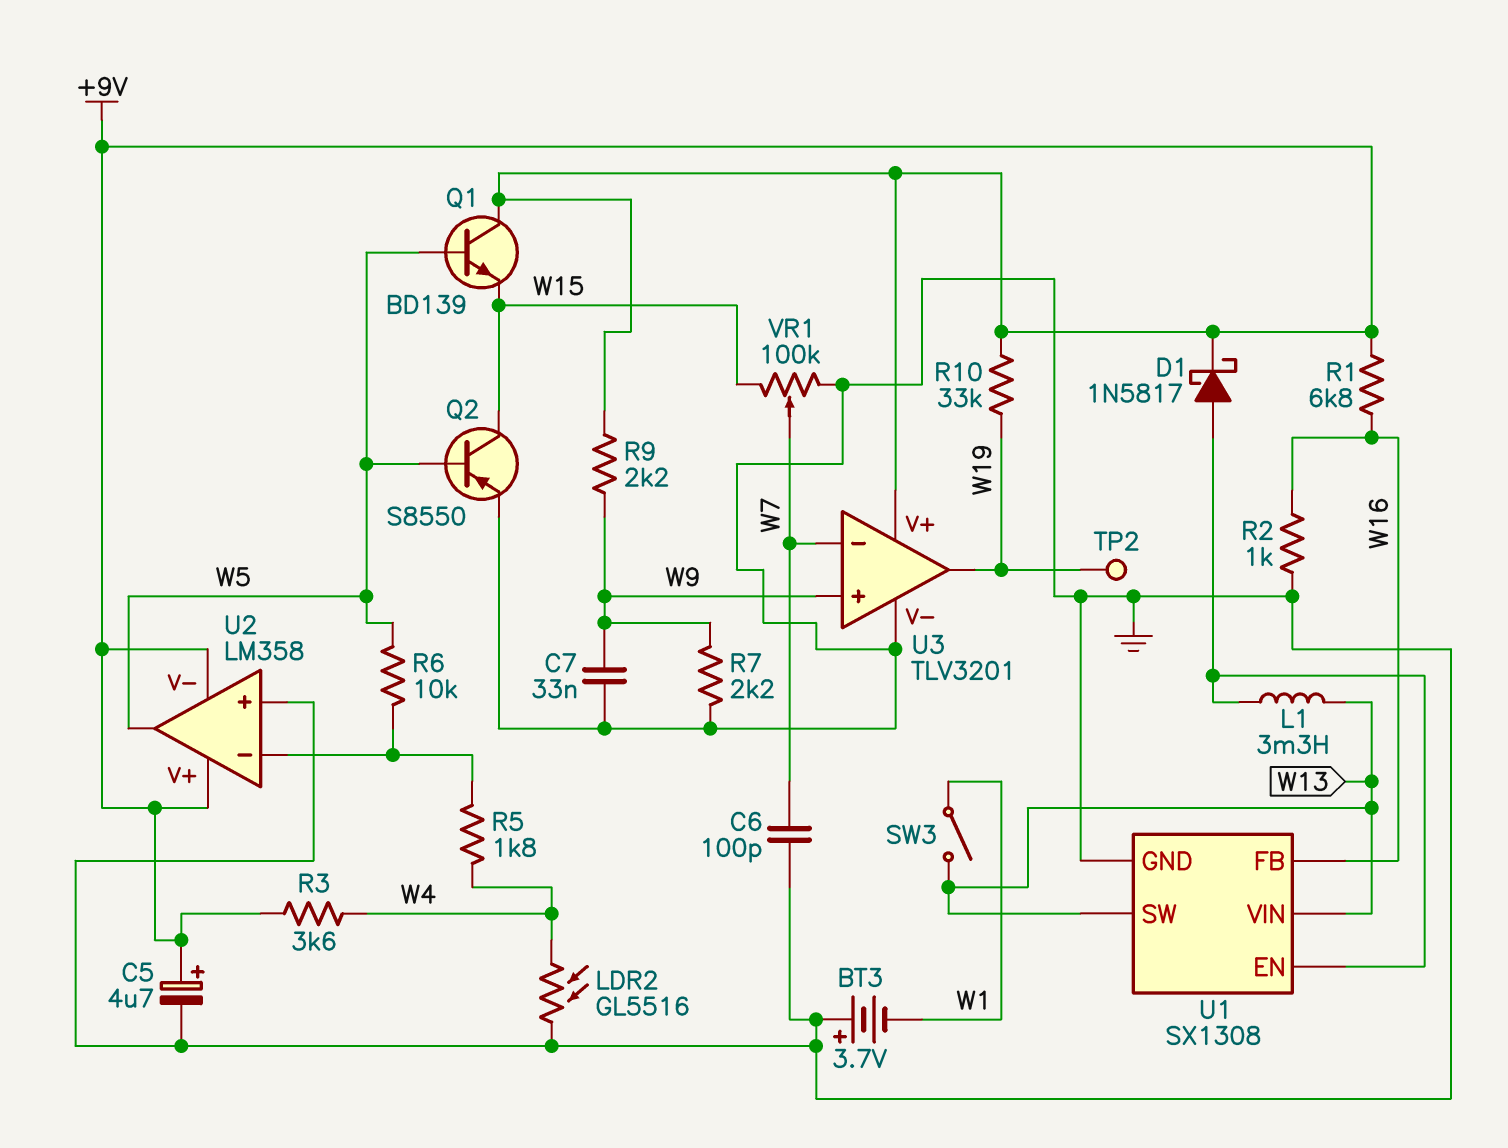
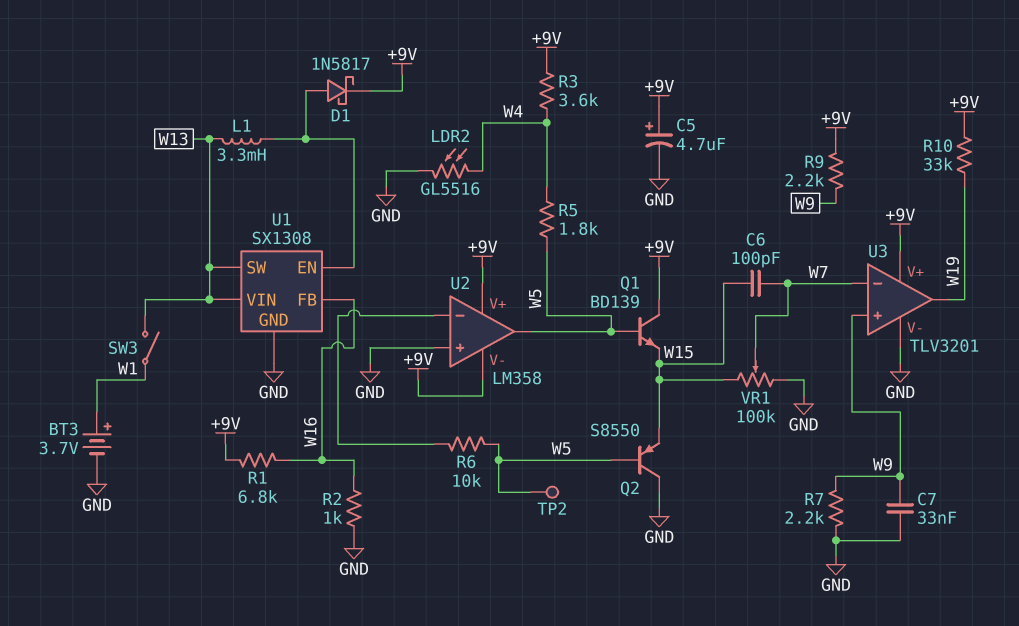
BT3: 3.7V (plus GND, minus W1) -> 3.7V (plus W1, minus GND)
C6: 100pF (GND, W7) -> 100pF (W7, W15)
Q2: PNP S8550 (B W5, C W15, E GND) -> PNP S8550 (B W5, C GND, E W15)
R5: 1.8k (U2/in-, W4) -> 1.8k (W4, W5)
TP2: test point (W19) -> test point (W5)

